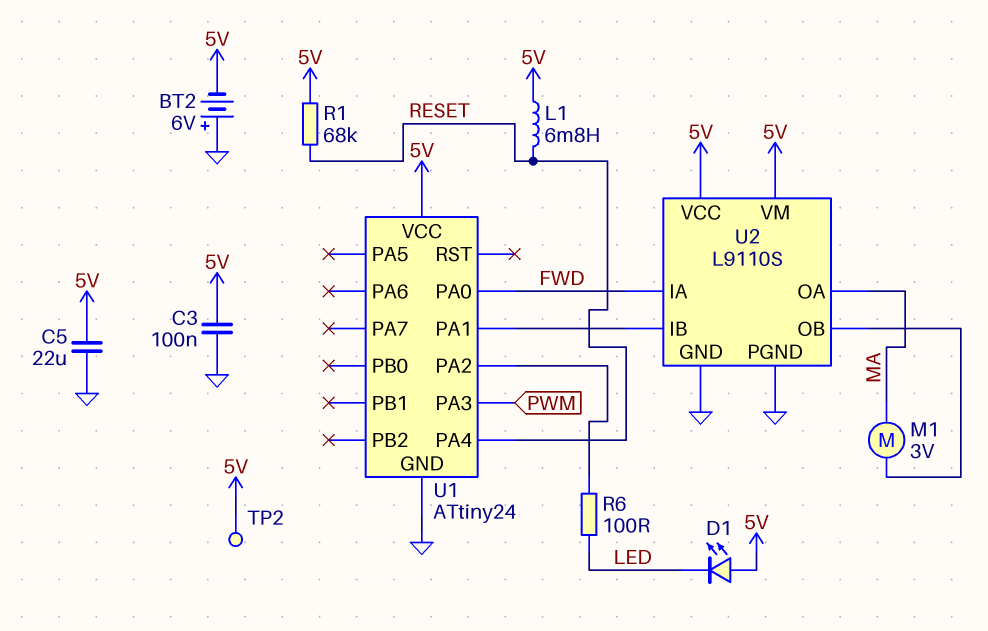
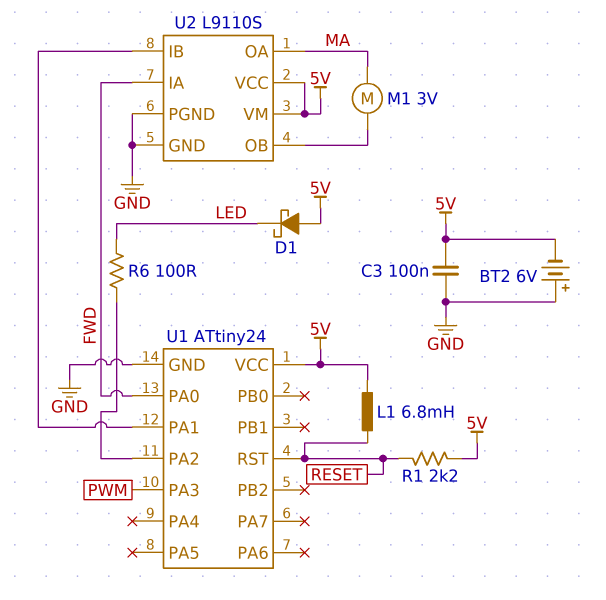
C5: 22uF (5V, GND) -> none
D1: LED (A 5V, K LED) -> schottky (A 5V, K LED)
R1: 68k (5V, RESET) -> 2.2k (5V, RESET)
TP2: test point (5V) -> none
U1 pin PA4: RESET -> none
U1 pin RST: none -> RESET

